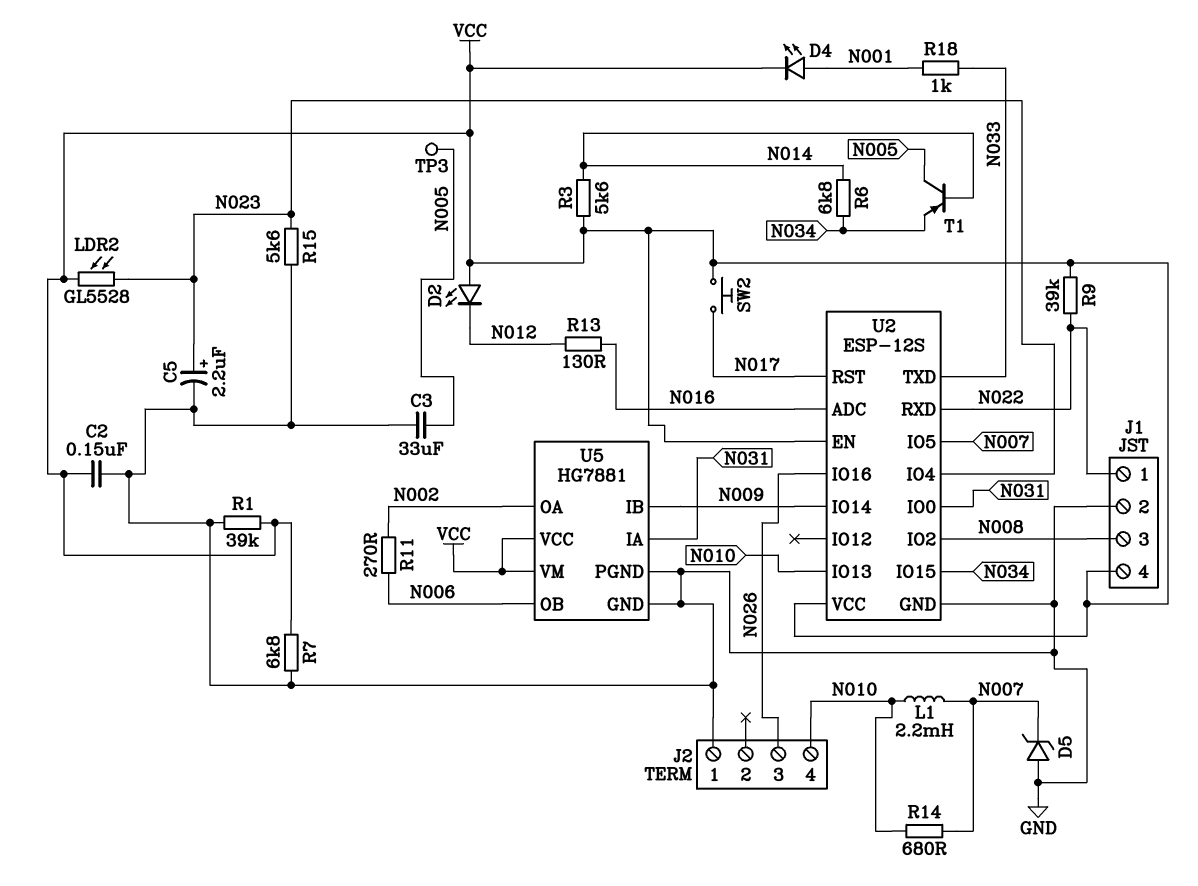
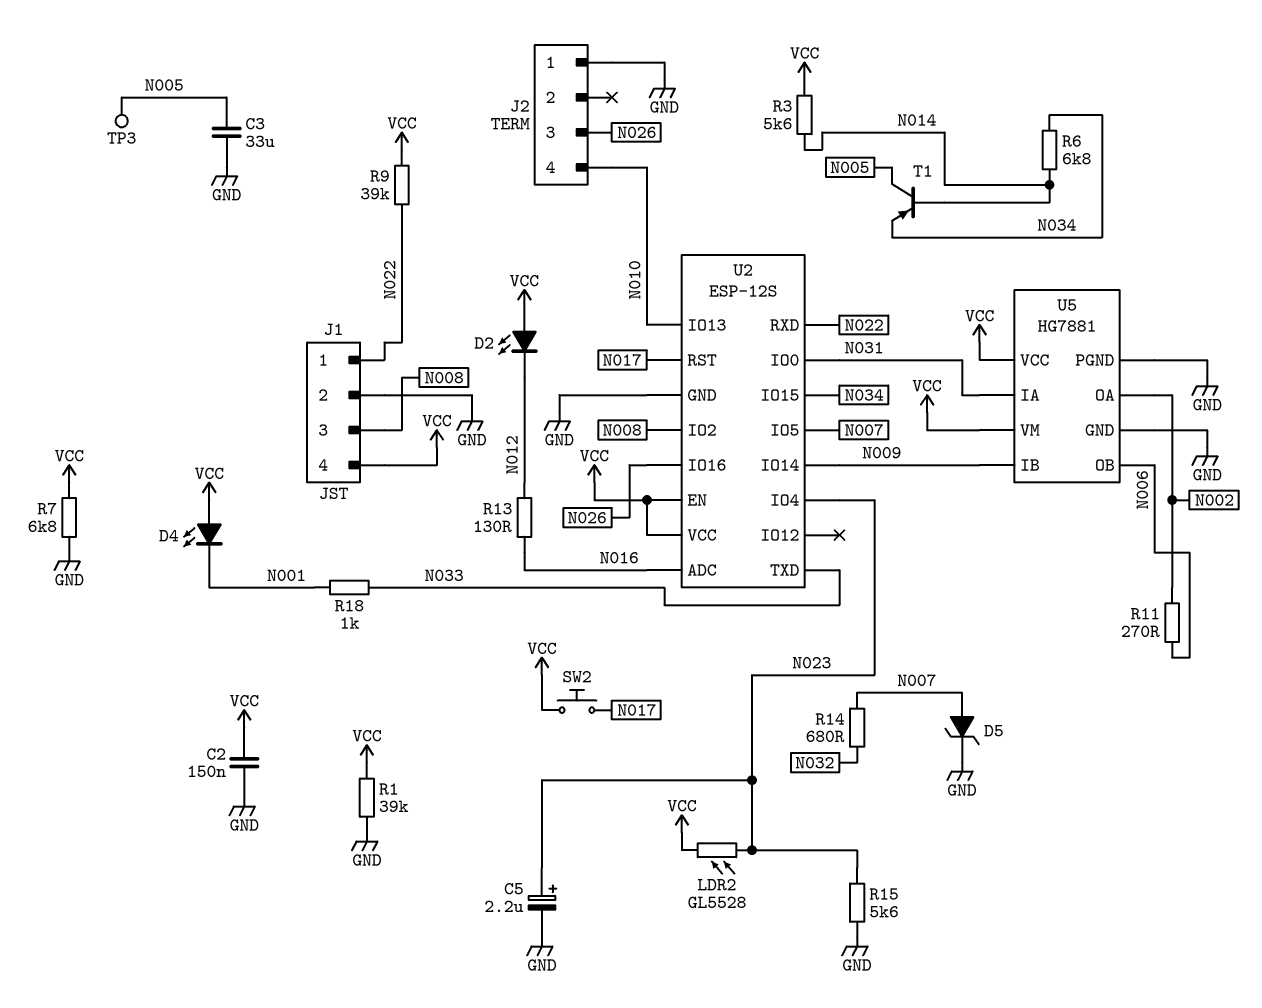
D4: LED (A N001, K VCC) -> LED (A VCC, K N001)
D5: zener (A GND, K N007) -> zener (A N007, K GND)
L1: 2.2mH (N007, N010) -> none
R14: 680 (N007, N010) -> 680 (N007, N032)

